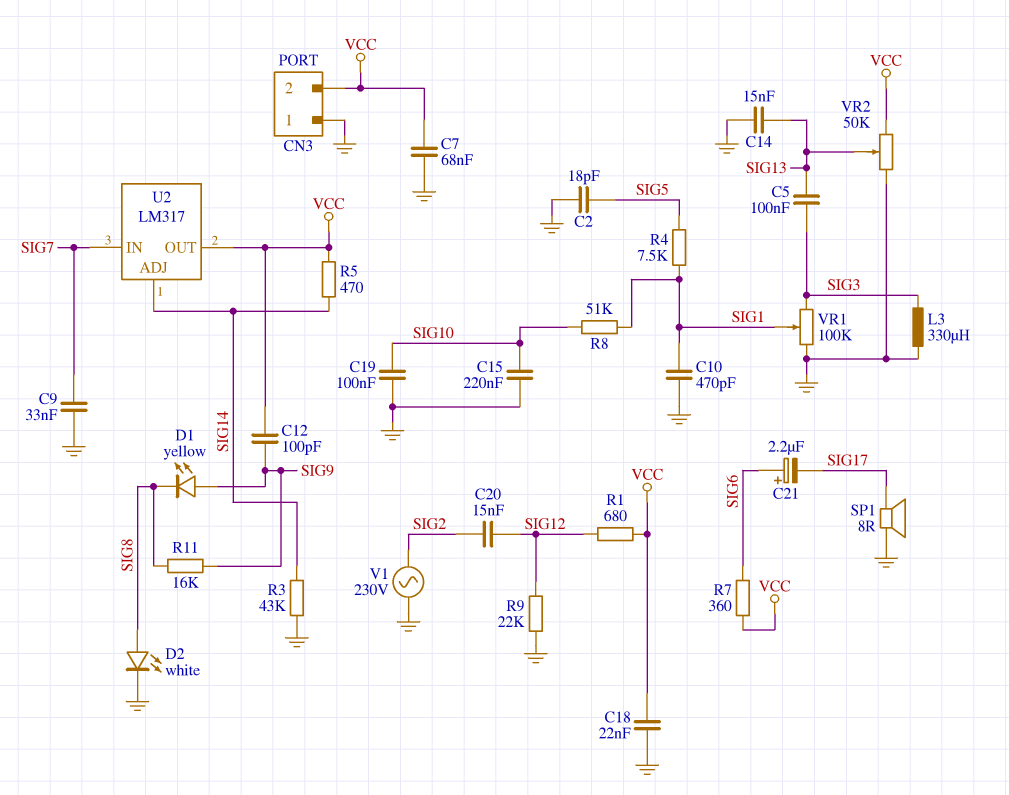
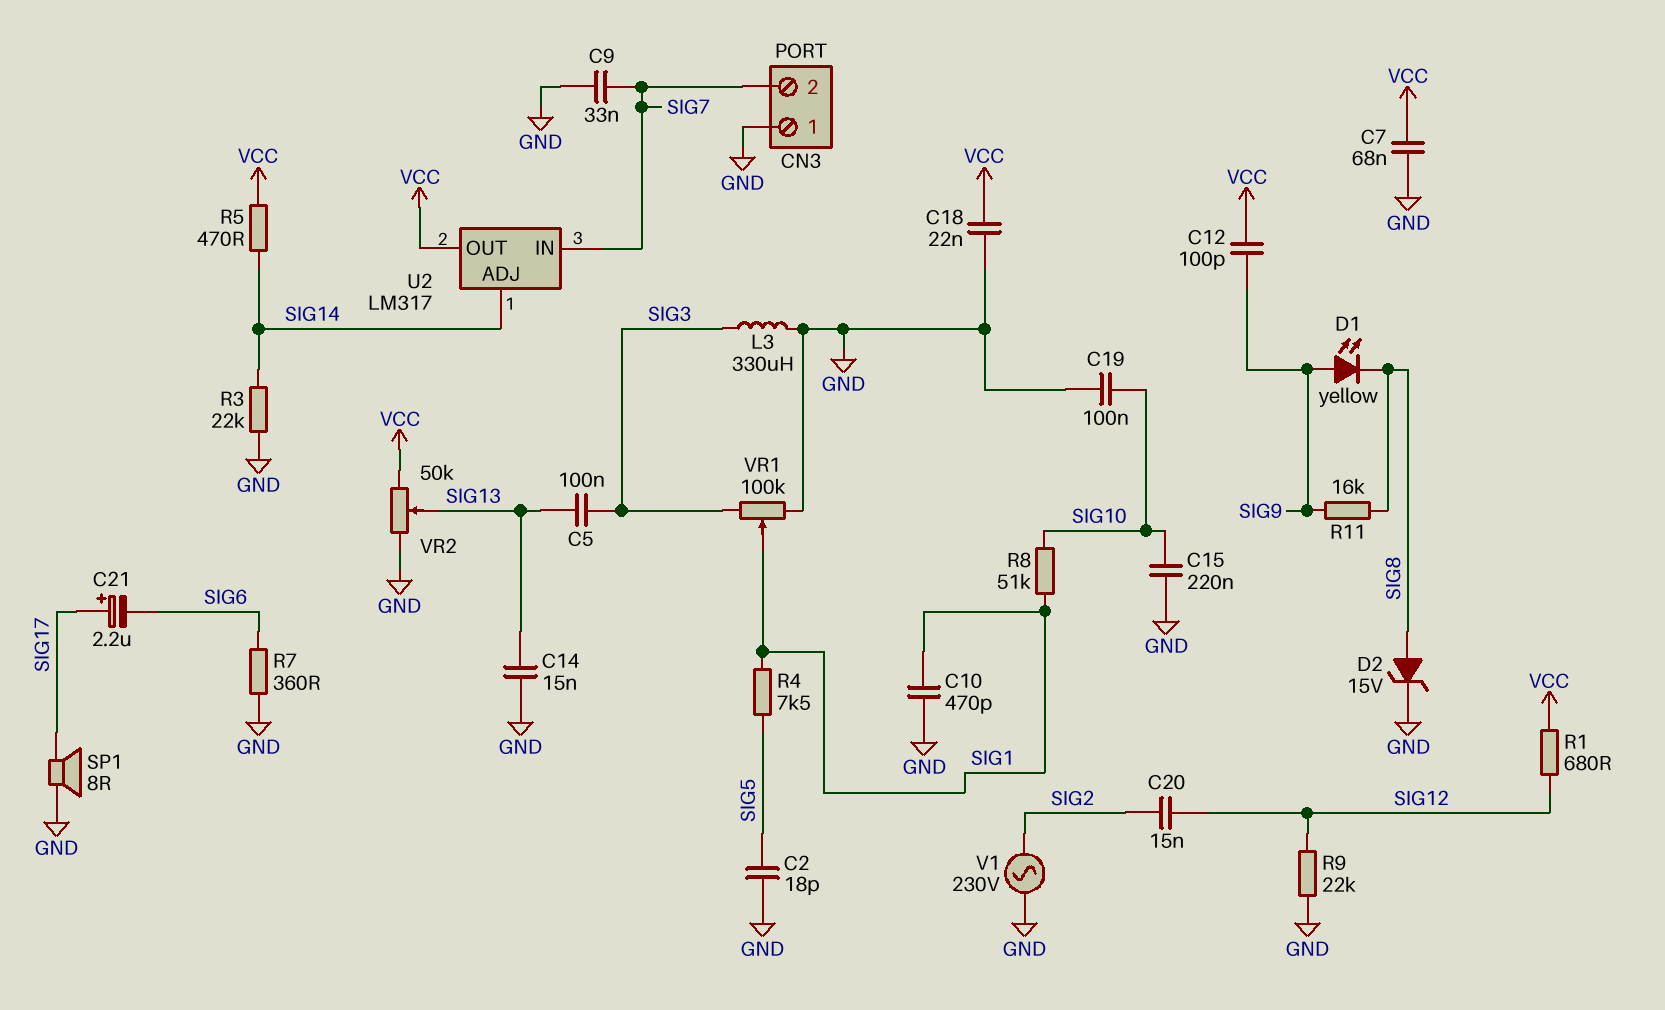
C21: 2.2uF (plus SIG6, minus SIG17) -> 2.2uF (plus SIG17, minus SIG6)
CN3 pin 2: VCC -> SIG7
D2: LED white (A SIG8, K GND) -> zener 15V (A SIG8, K GND)
R3: 43k (GND, SIG14) -> 22k (GND, SIG14)
R7: 360 (SIG6, VCC) -> 360 (GND, SIG6)

